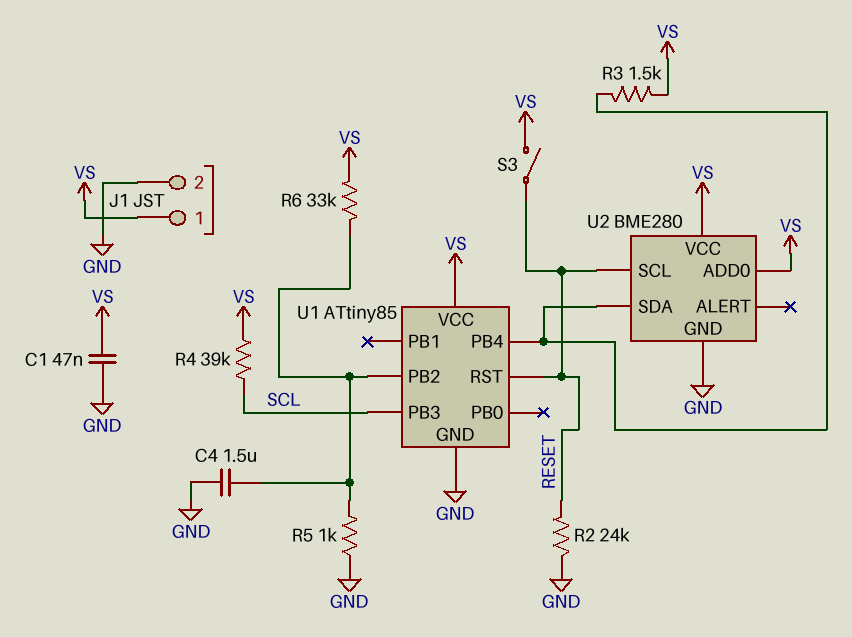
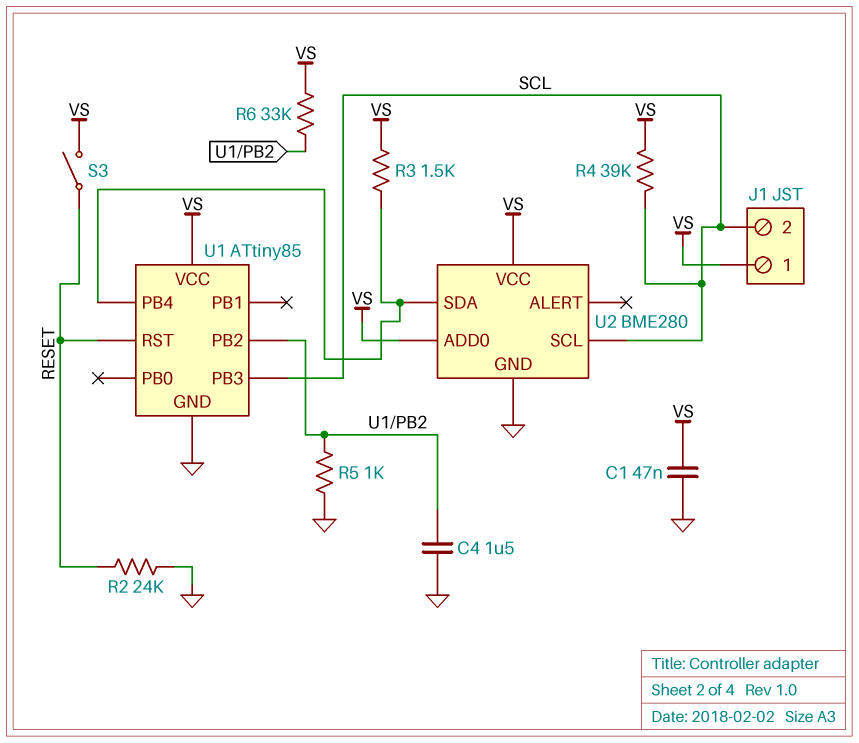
J1 pin 2: GND -> SCL
U2 pin SCL: RESET -> SCL

